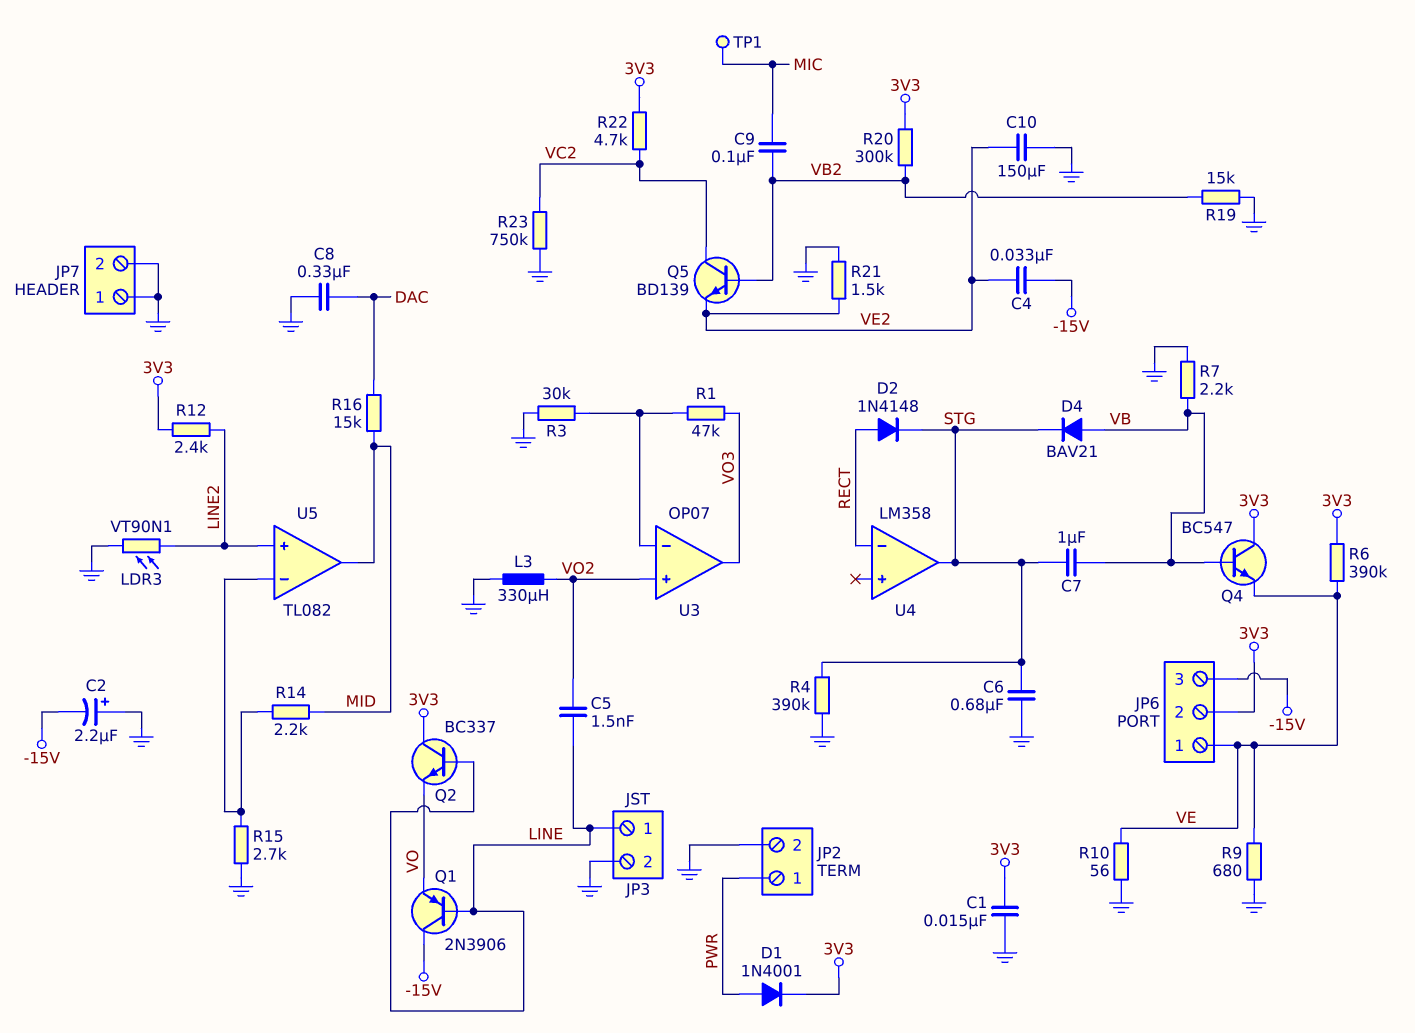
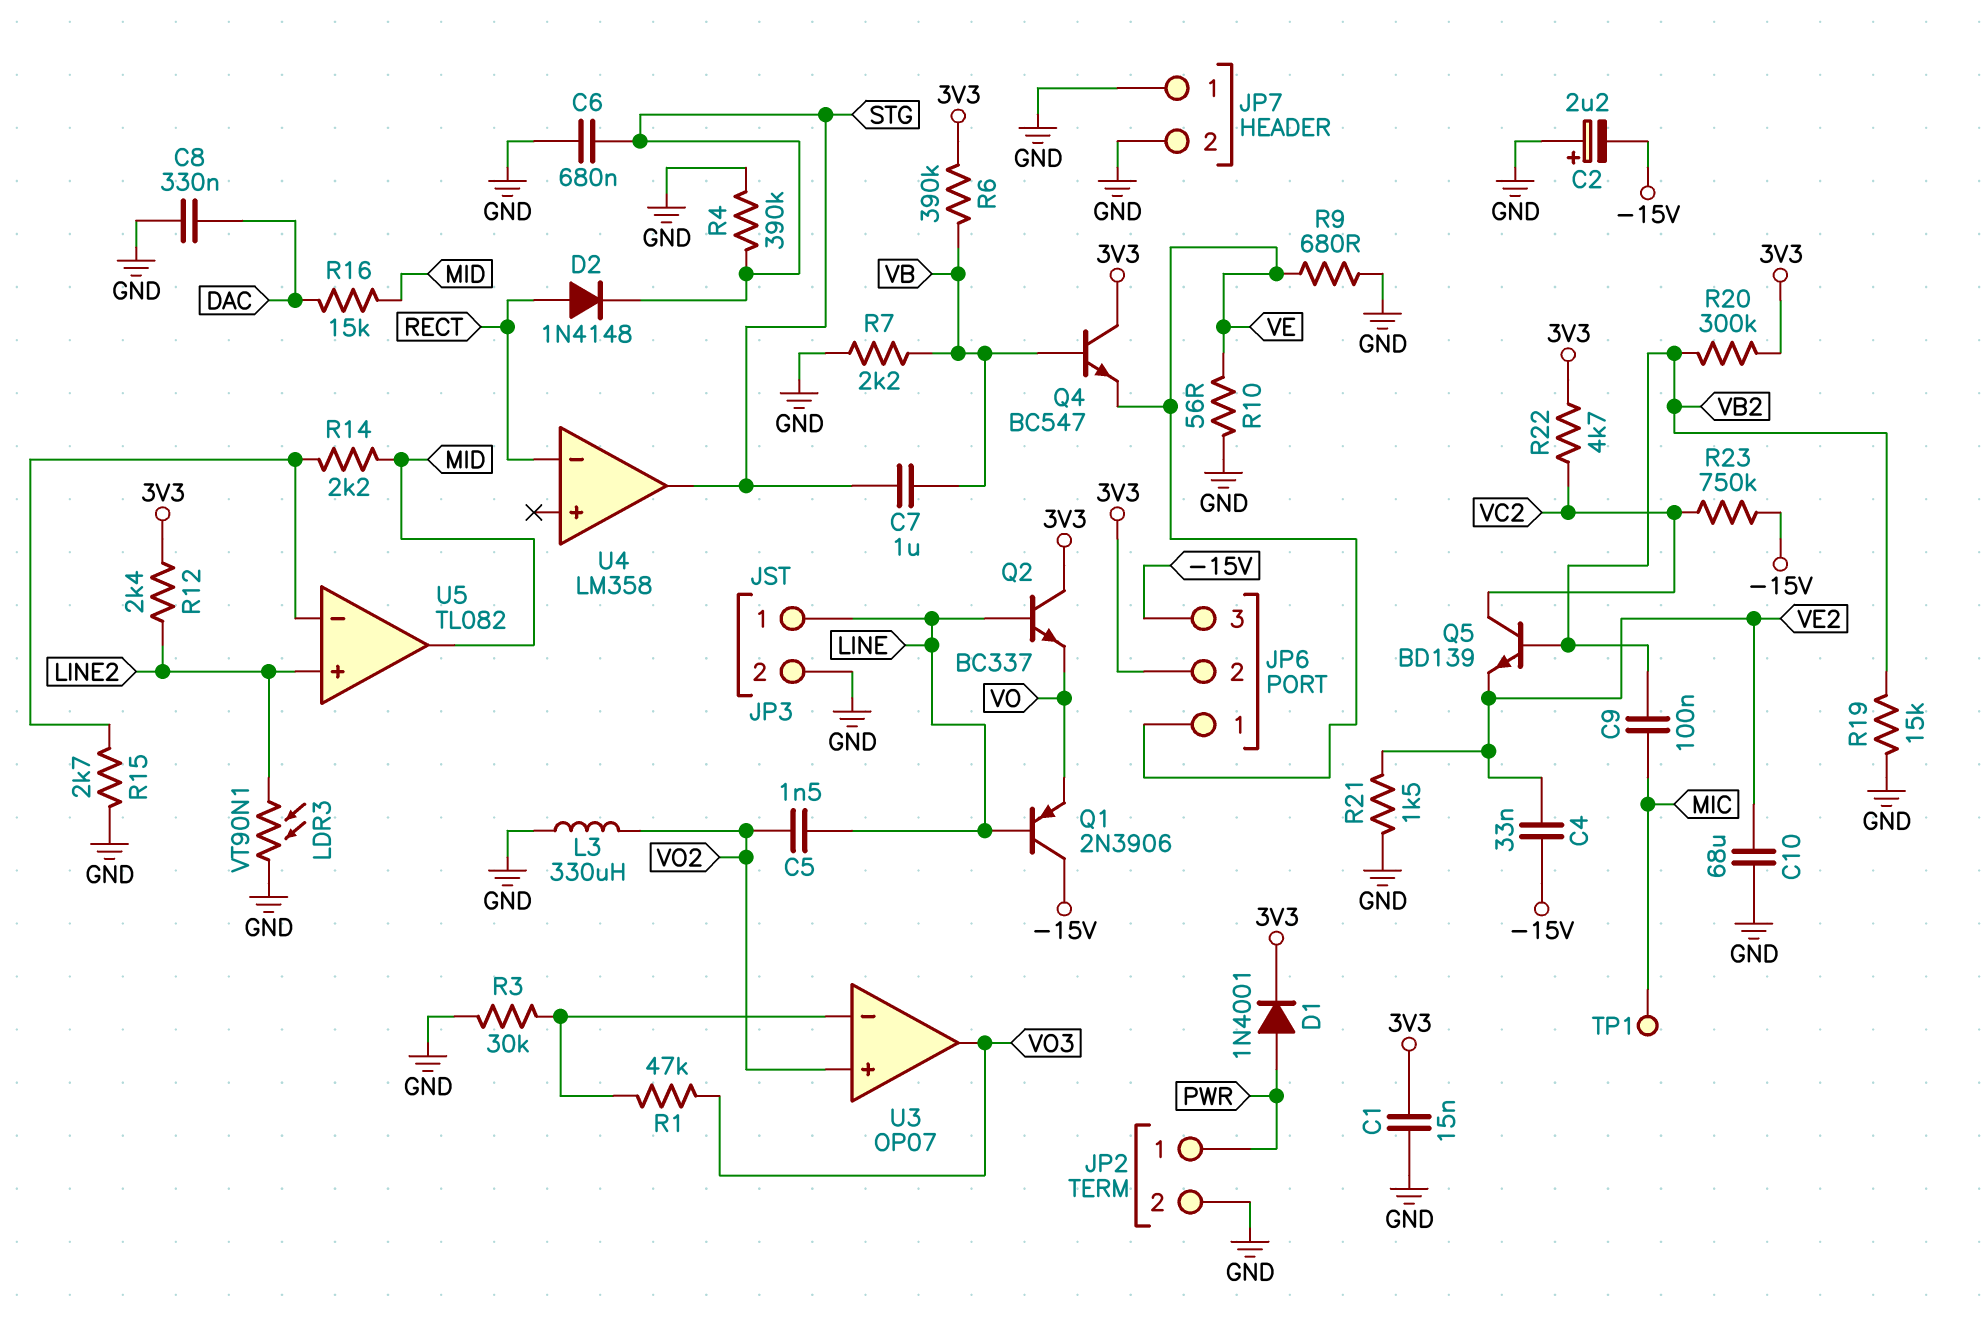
C10: 150uF (GND, VE2) -> 68uF (GND, VE2)
D4: diode BAV21 (A VB, K STG) -> none
R6: 390k (3V3, VE) -> 390k (3V3, VB)
R23: 750k (GND, VC2) -> 750k (-15V, VC2)

